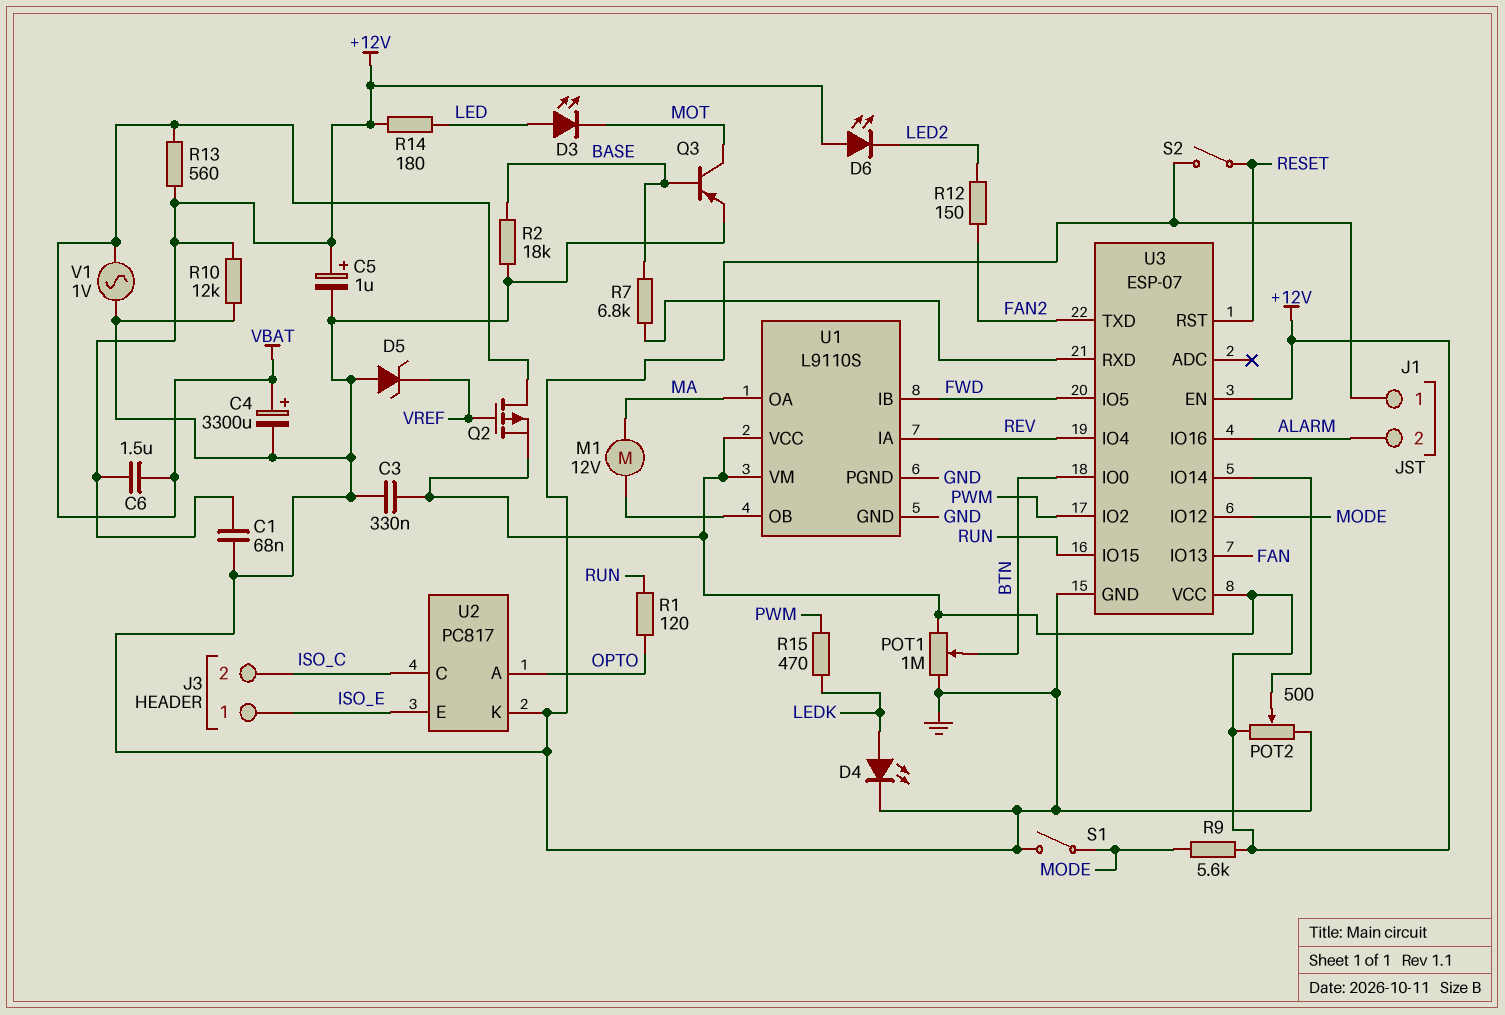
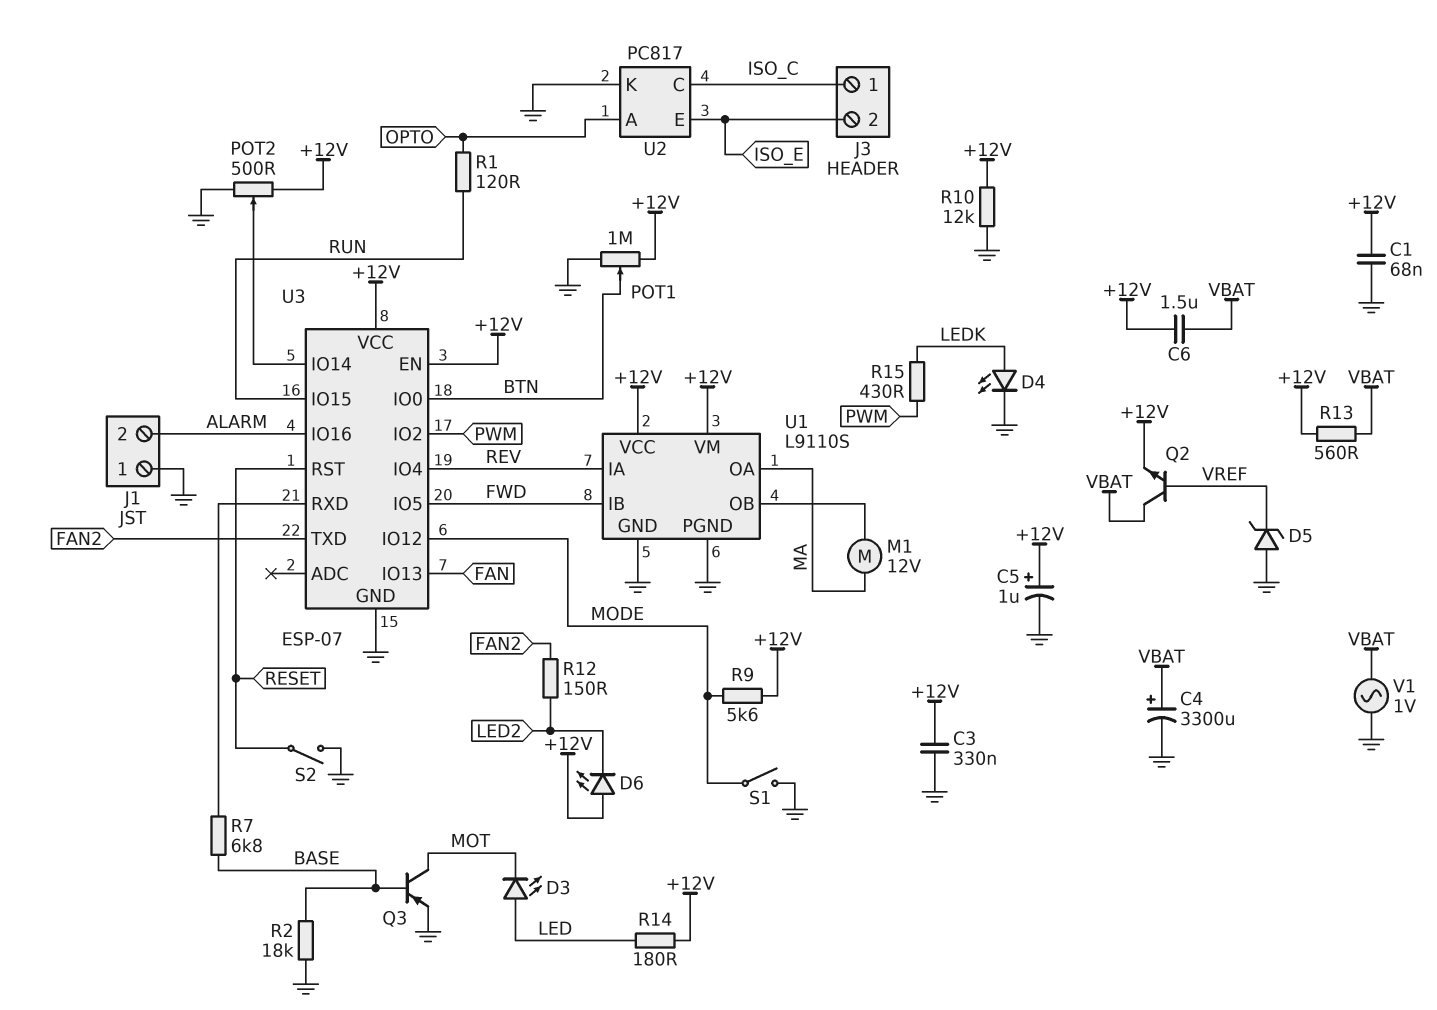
J3 pin 1: ISO_E -> ISO_C
J3 pin 2: ISO_C -> ISO_E
Q2: PMOS (G VREF, D VBAT, S +12V) -> NPN (B VREF, C VBAT, E +12V)
R15: 470 (LEDK, PWM) -> 430 (LEDK, PWM)

